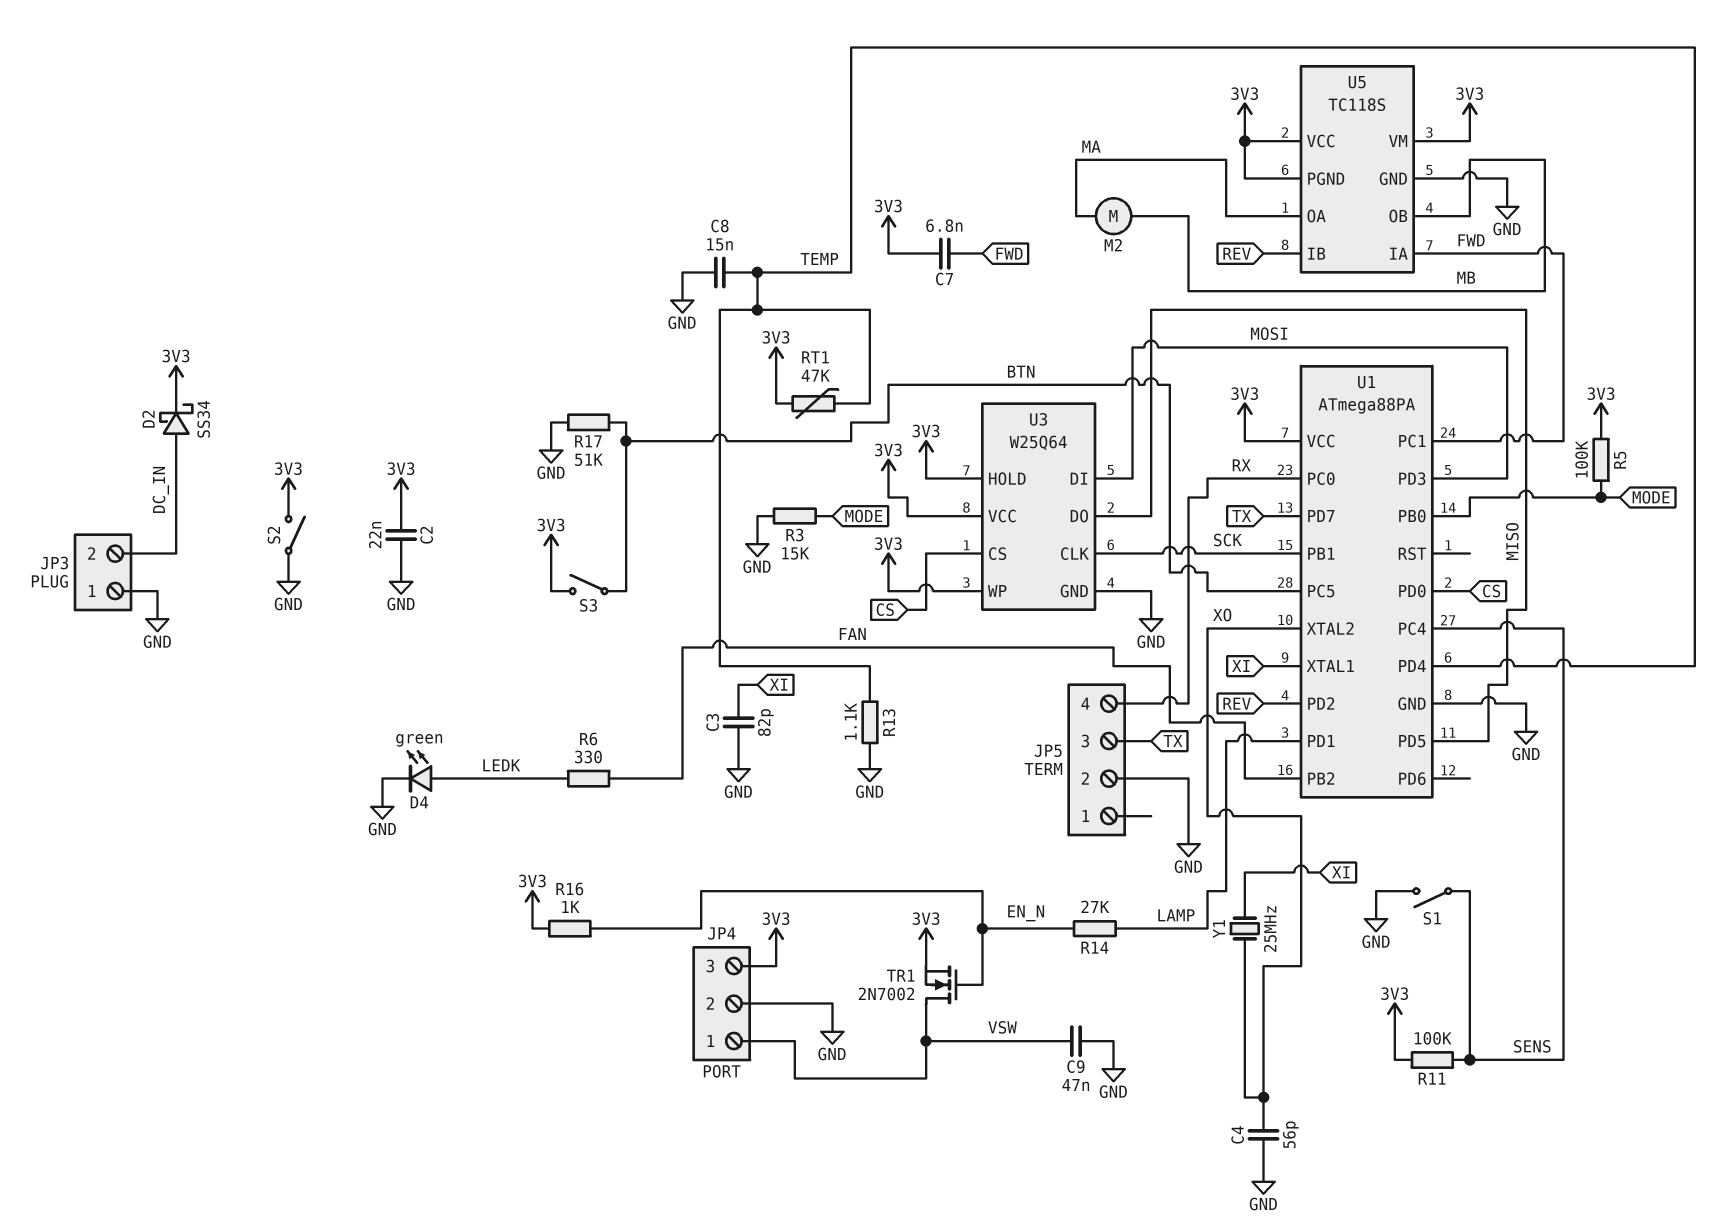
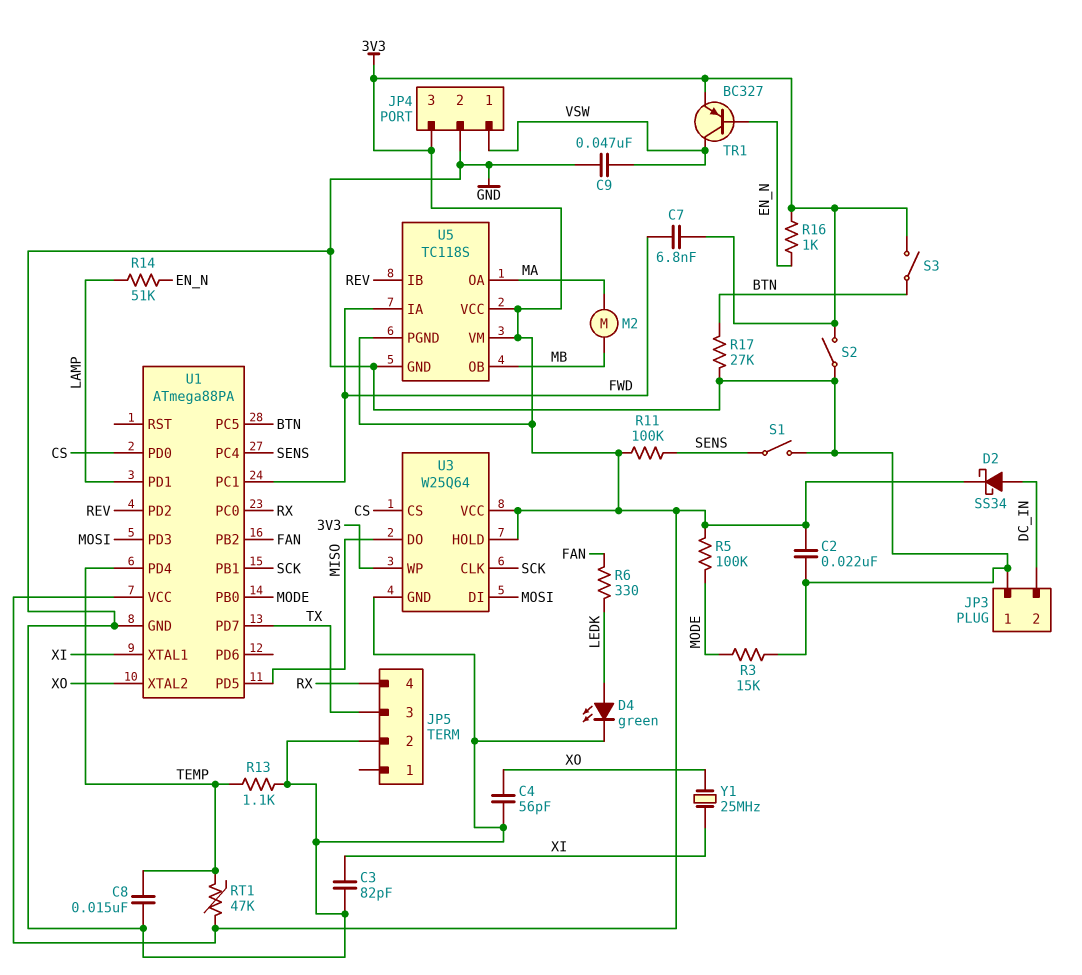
R14: 27k (EN_N, LAMP) -> 51k (EN_N, LAMP)
R17: 51k (BTN, GND) -> 27k (BTN, GND)
TR1: NMOS 2N7002 (G EN_N, D VSW, S 3V3) -> PNP BC327 (B EN_N, C VSW, E 3V3)

